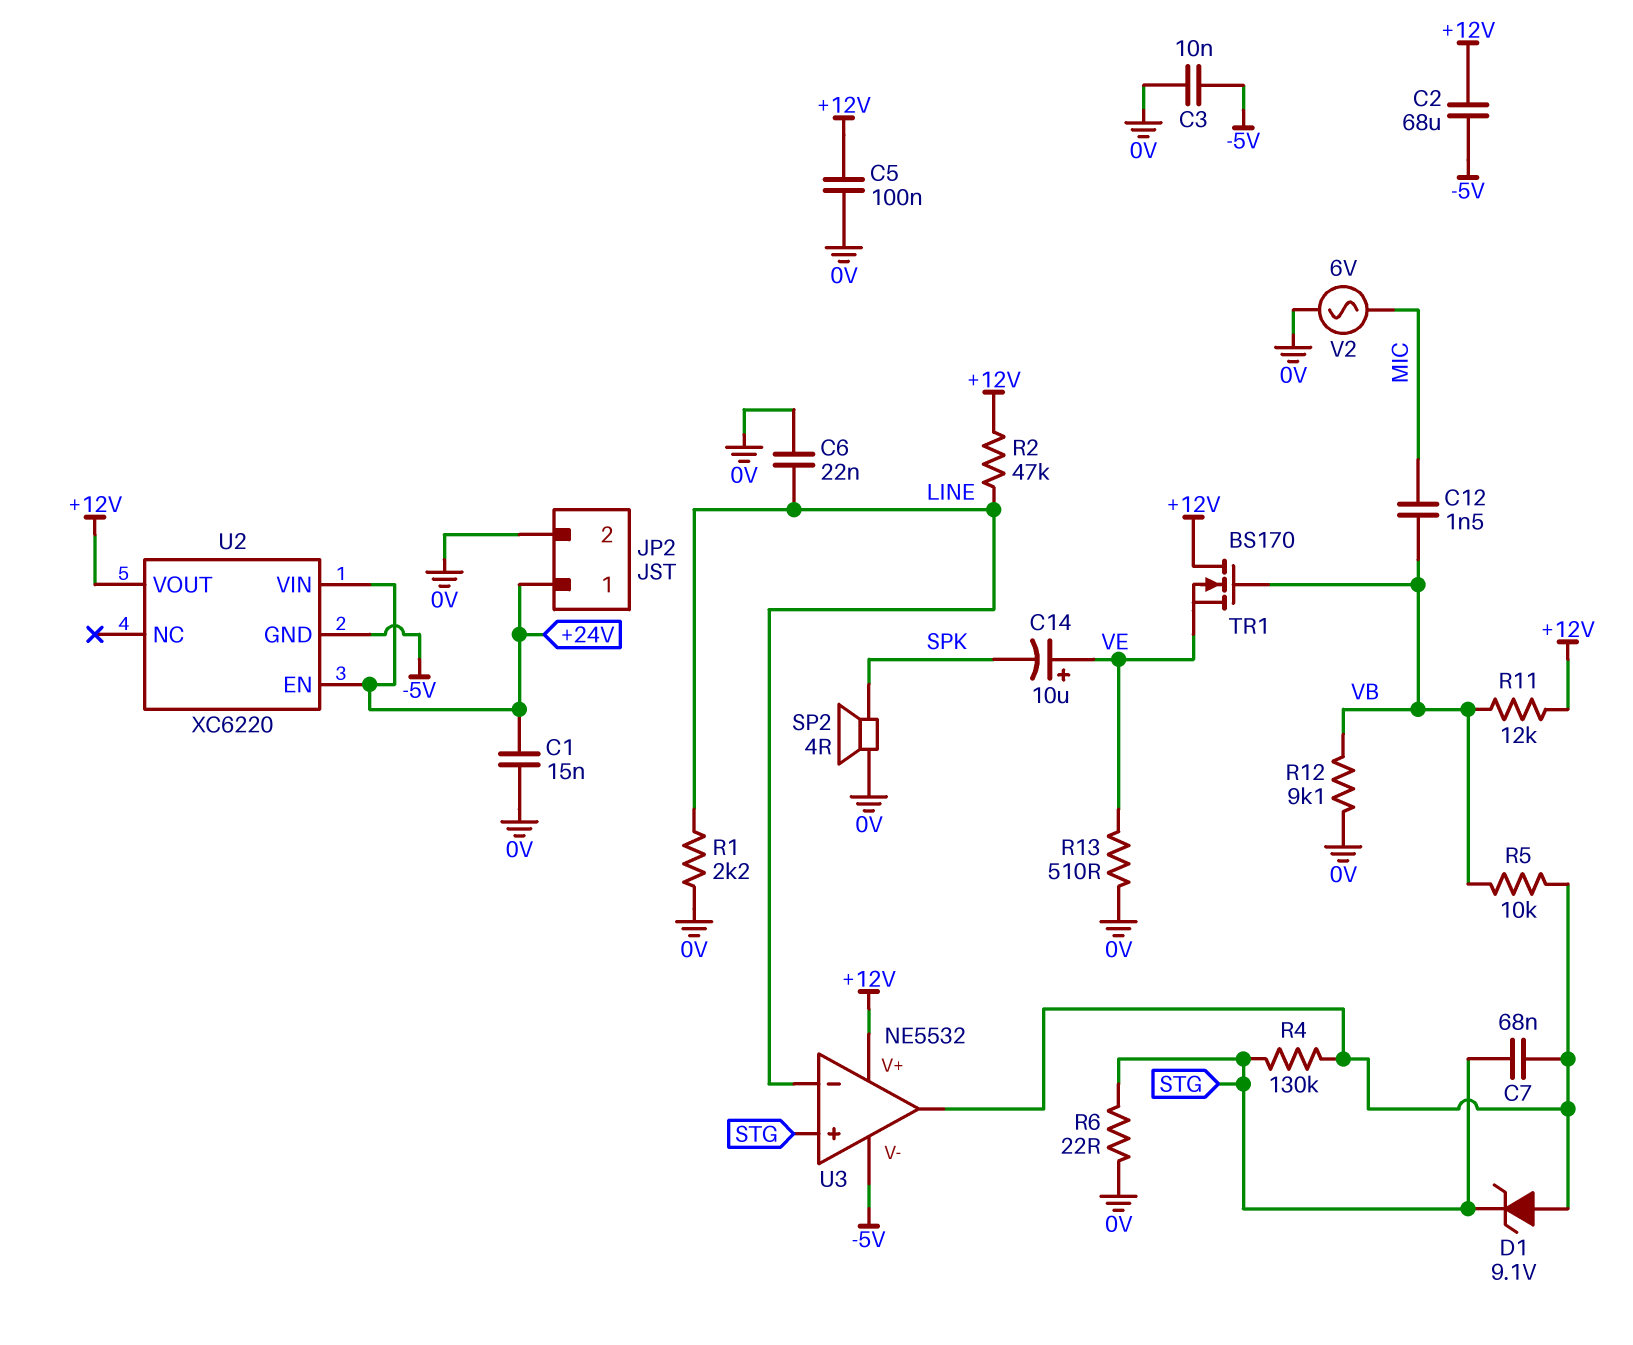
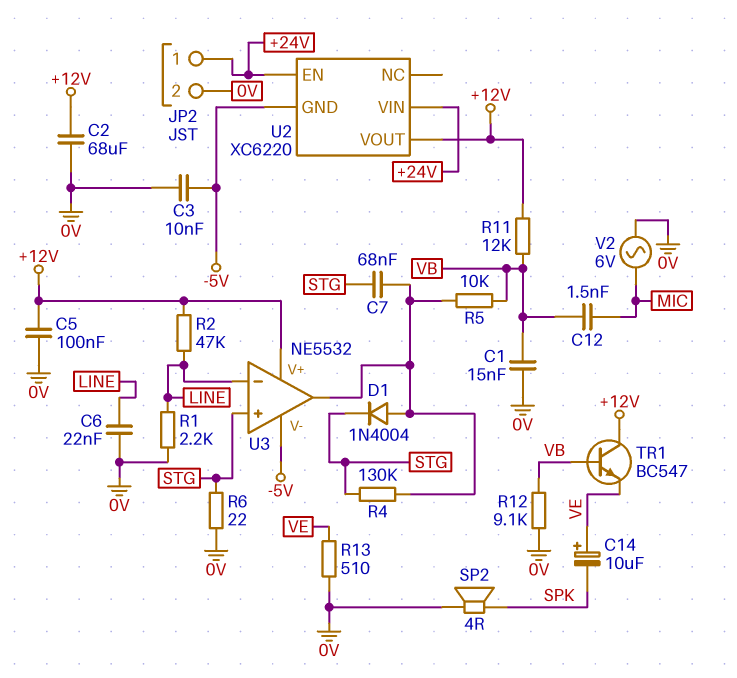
C1: 15nF (+24V, 0V) -> 15nF (0V, VB)
C2: 68uF (+12V, -5V) -> 68uF (+12V, 0V)
D1: zener 9.1V (A U3/out, K STG) -> diode 1N4004 (A U3/out, K STG)
TR1: NMOS BS170 (G VB, D +12V, S VE) -> NPN BC547 (B VB, C +12V, E VE)

